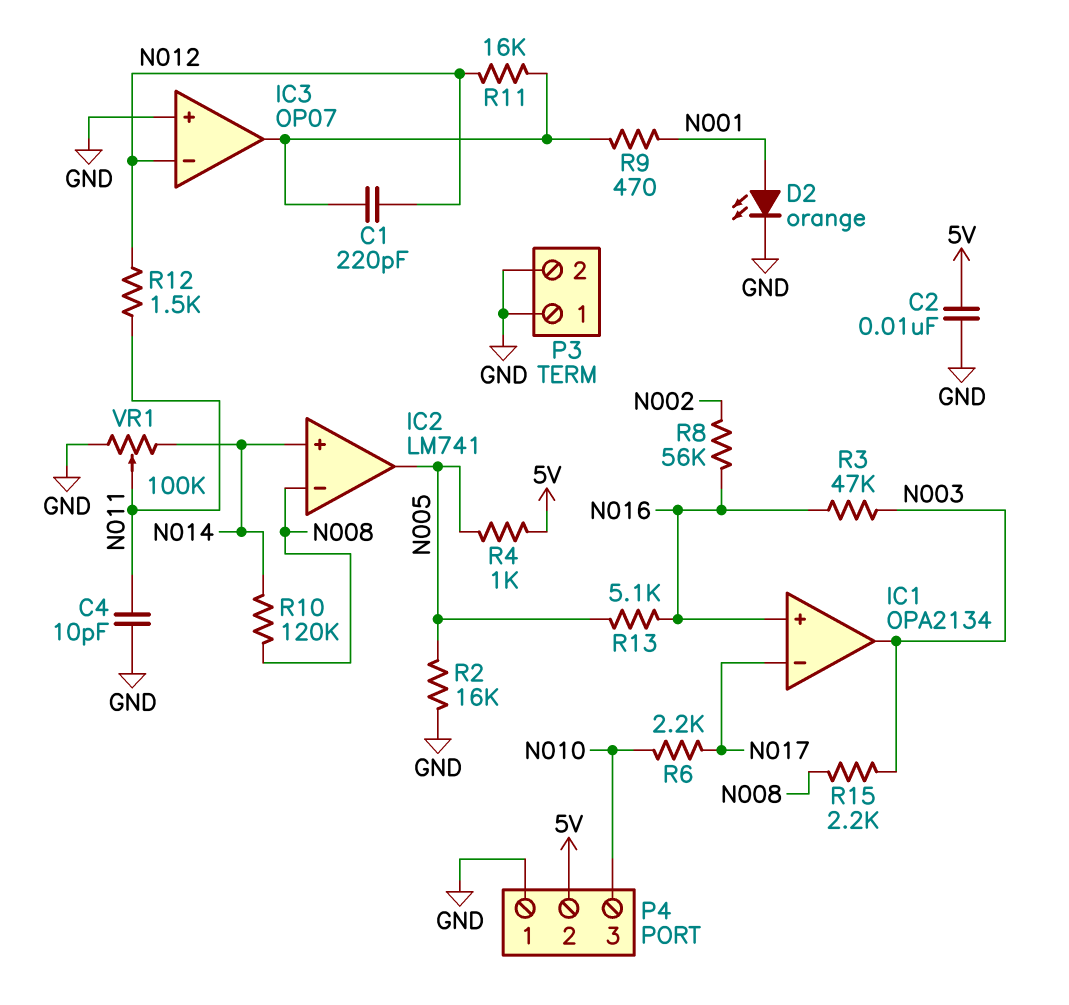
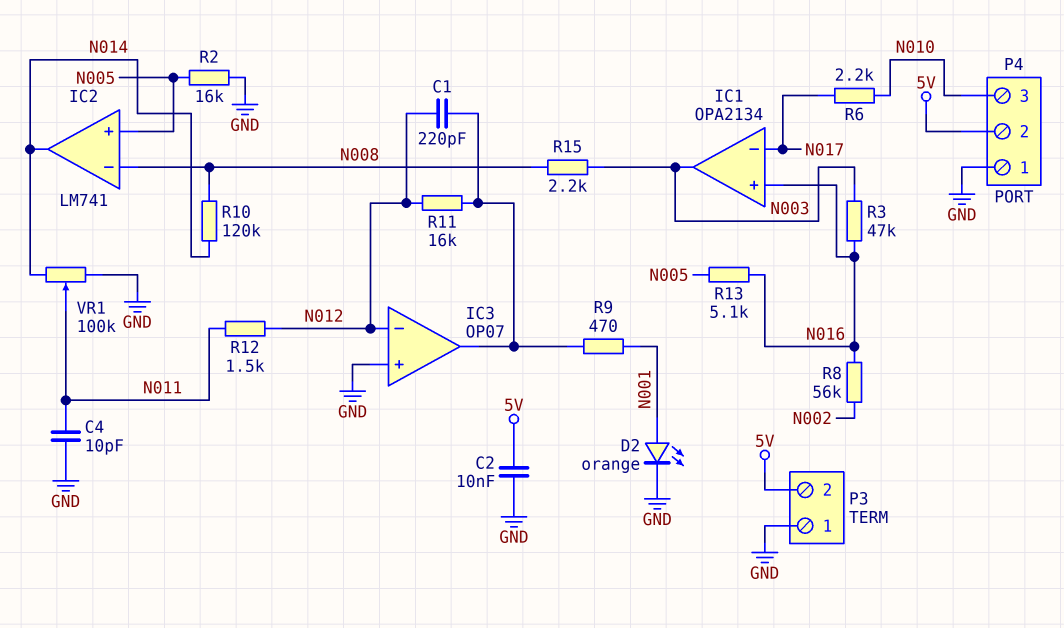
IC2 pin in+: N014 -> N005
IC2 pin out: N005 -> N014
P3 pin 2: GND -> 5V
R4: 1k (5V, N005) -> none

